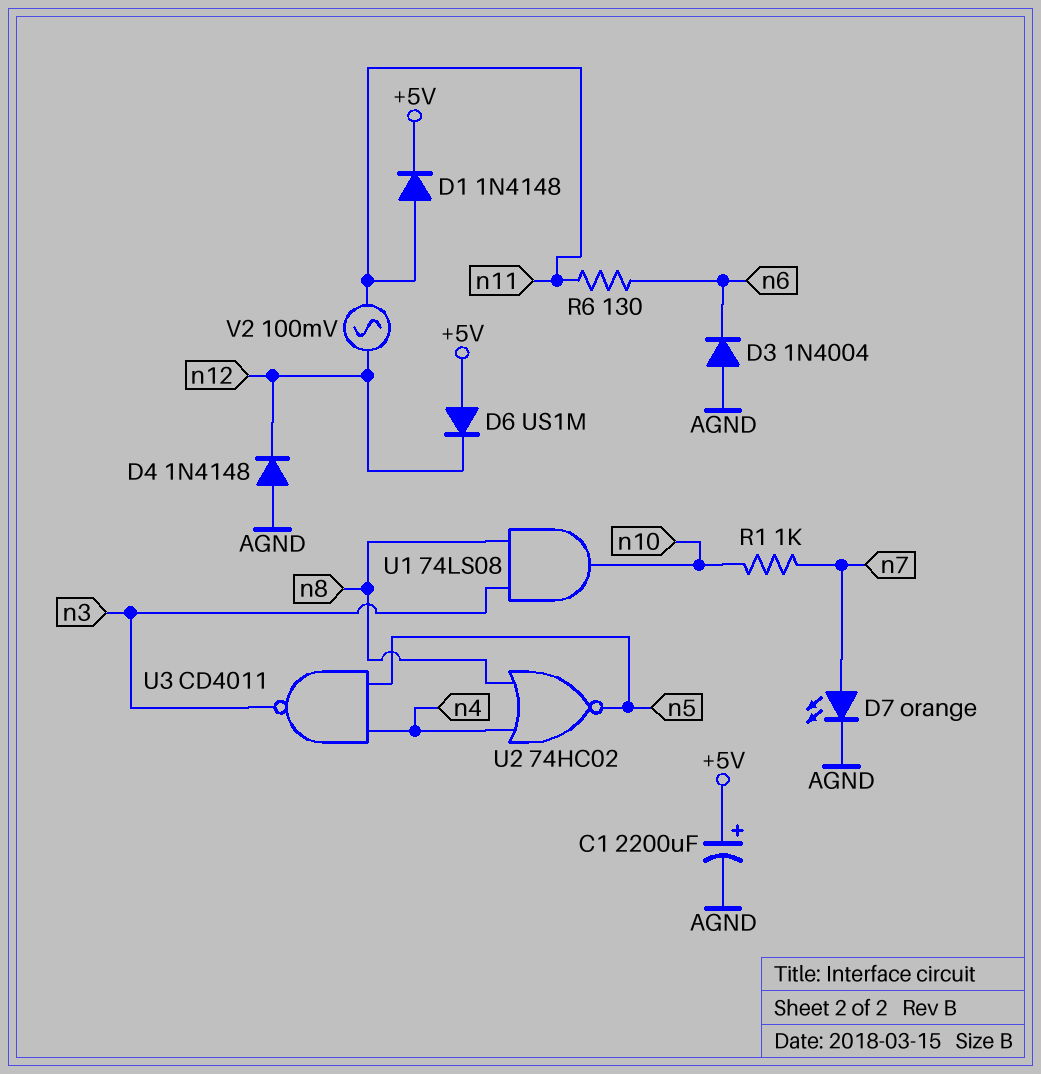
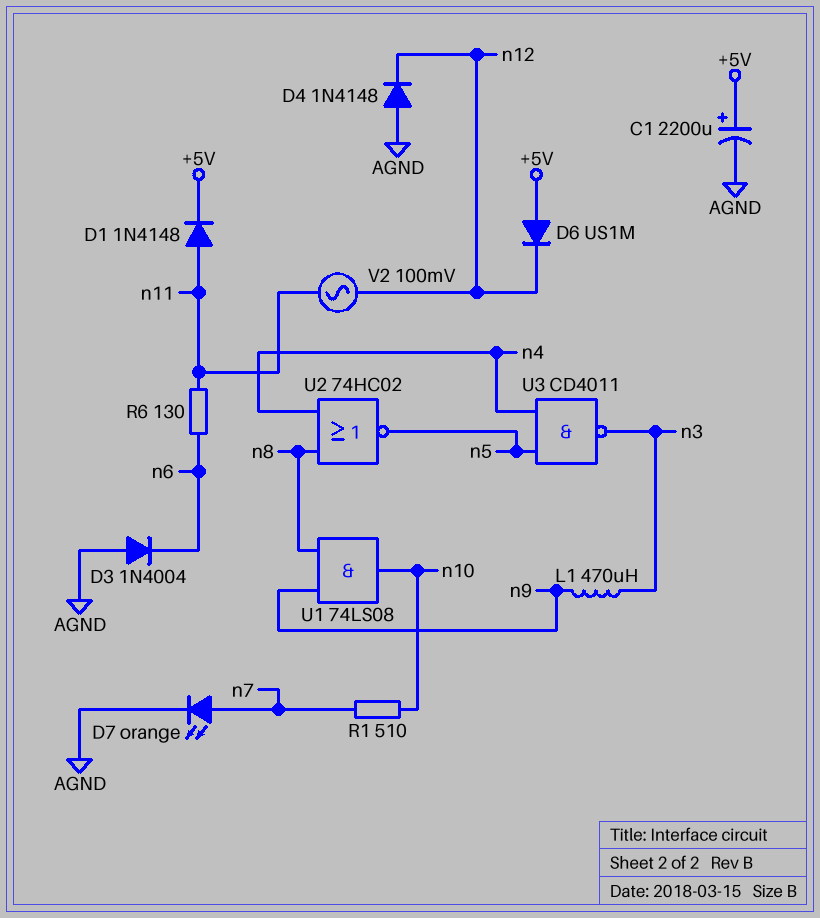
L1: none -> 470uH (n3, n9)
R1: 1k (n7, n10) -> 510 (n7, n10)
U1: AND 74LS08 (in n3, in n8, out n10) -> AND 74LS08 (in n8, in n9, out n10)

